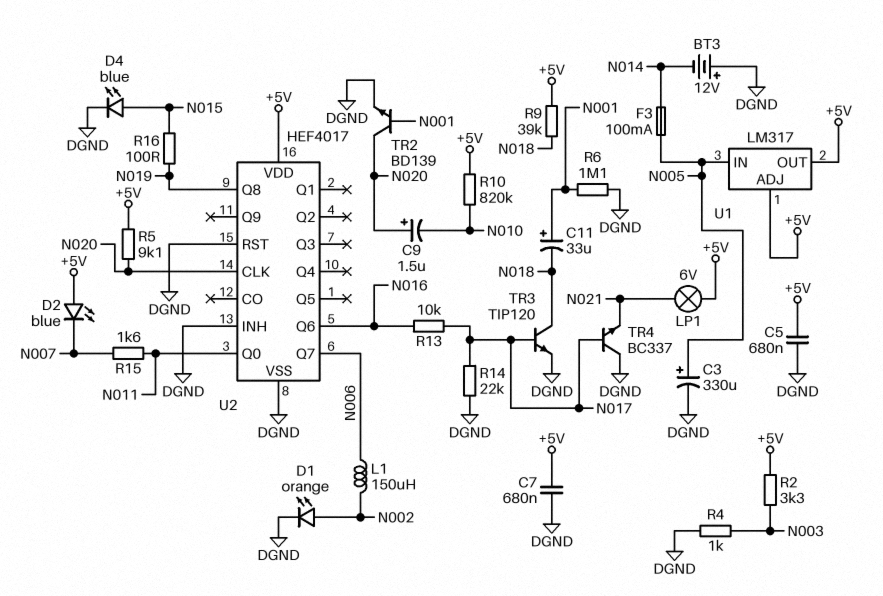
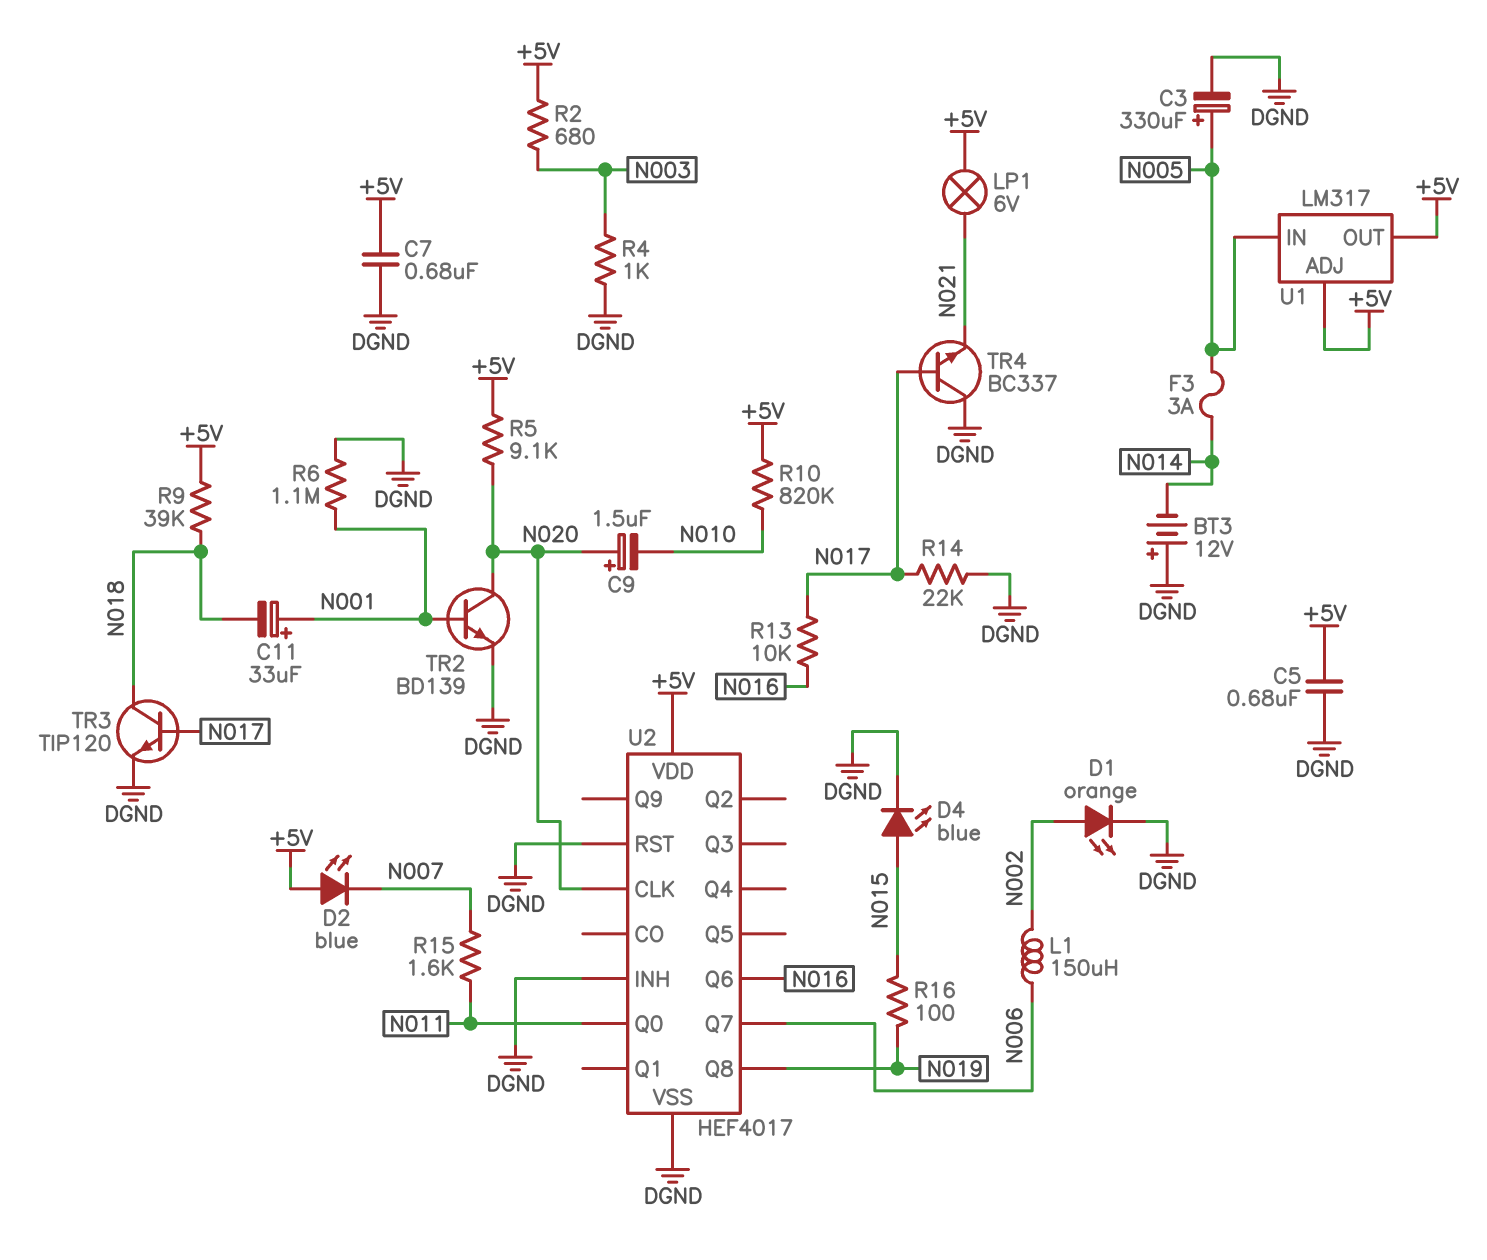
F3: 100mA (N005, N014) -> 3A (N005, N014)
R2: 3.3k (+5V, N003) -> 680 (+5V, N003)

